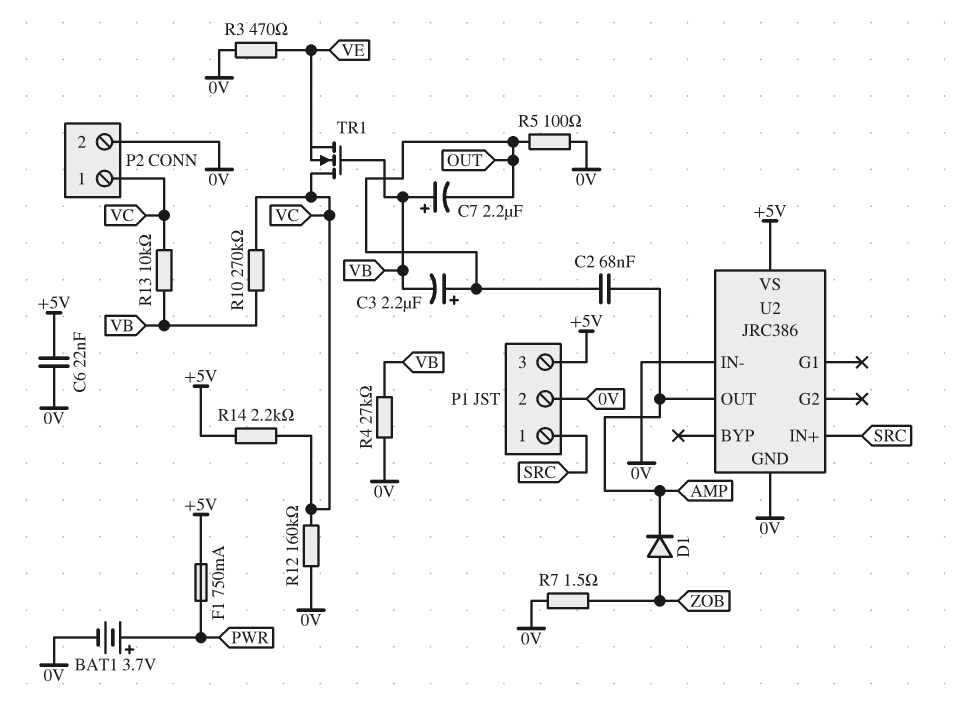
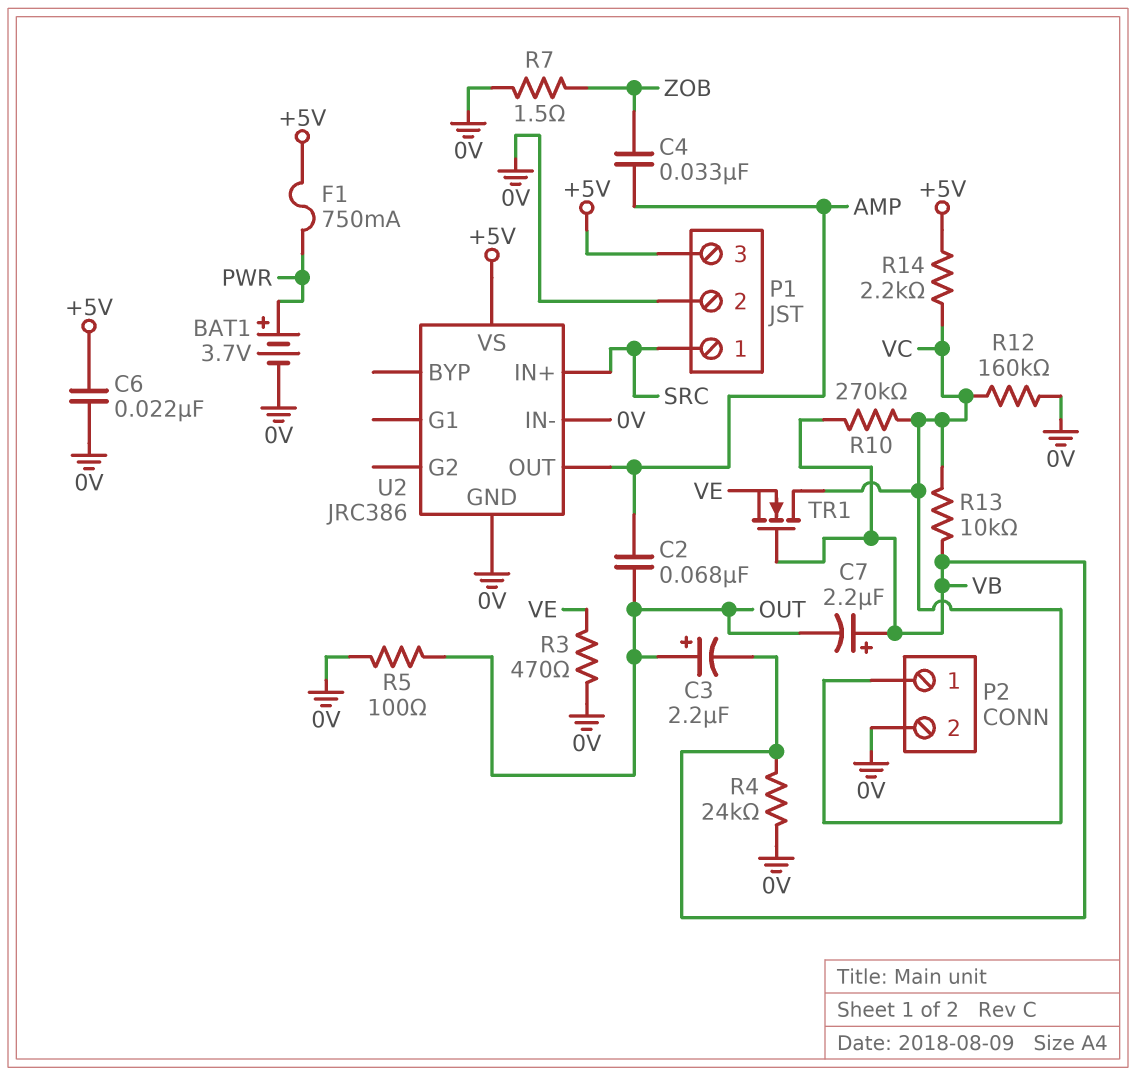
C4: none -> 33nF (AMP, ZOB)
D1: diode (A ZOB, K AMP) -> none
R4: 27k (0V, VB) -> 24k (0V, VB)

